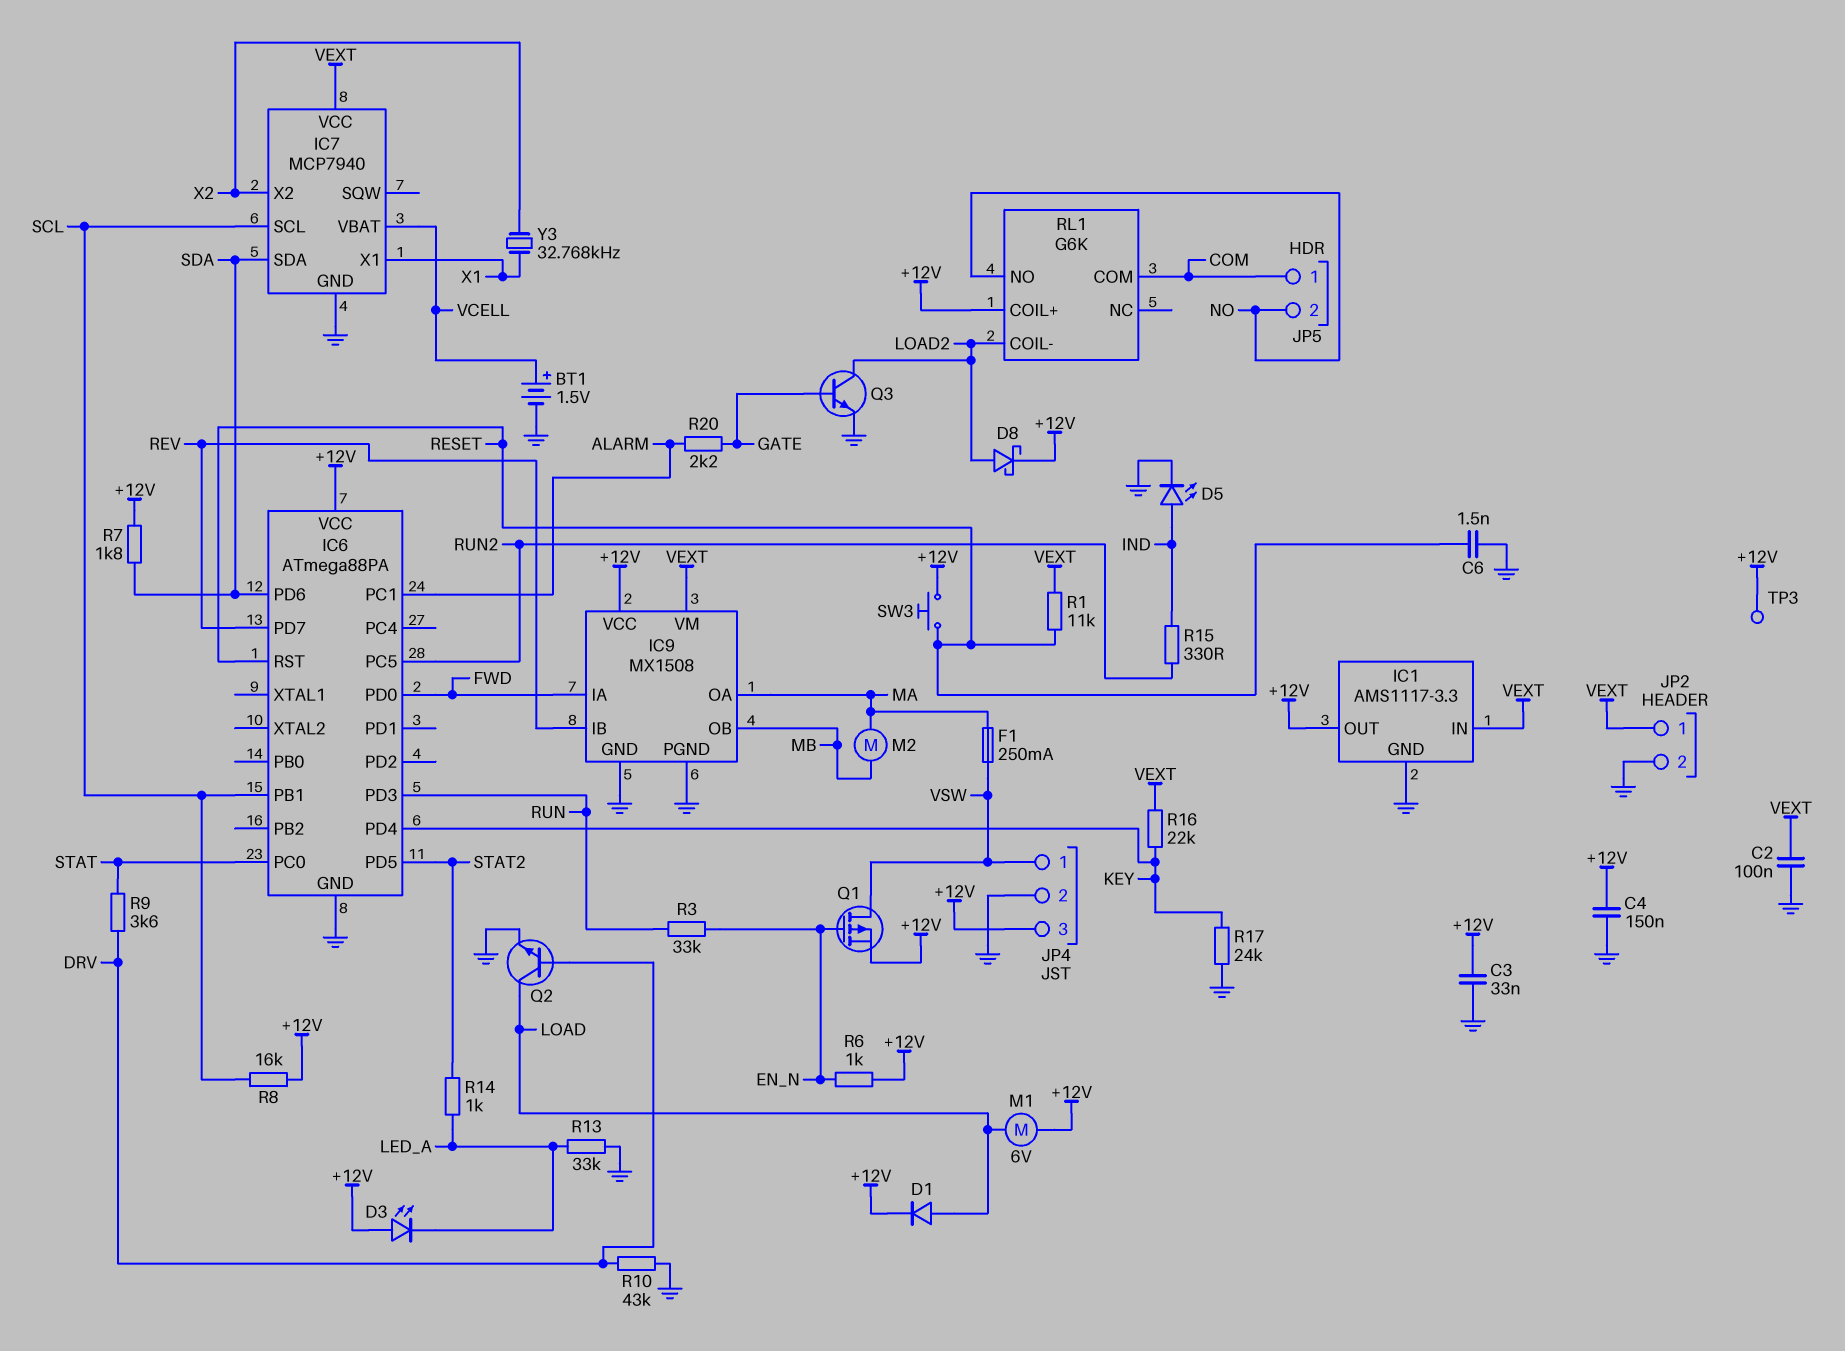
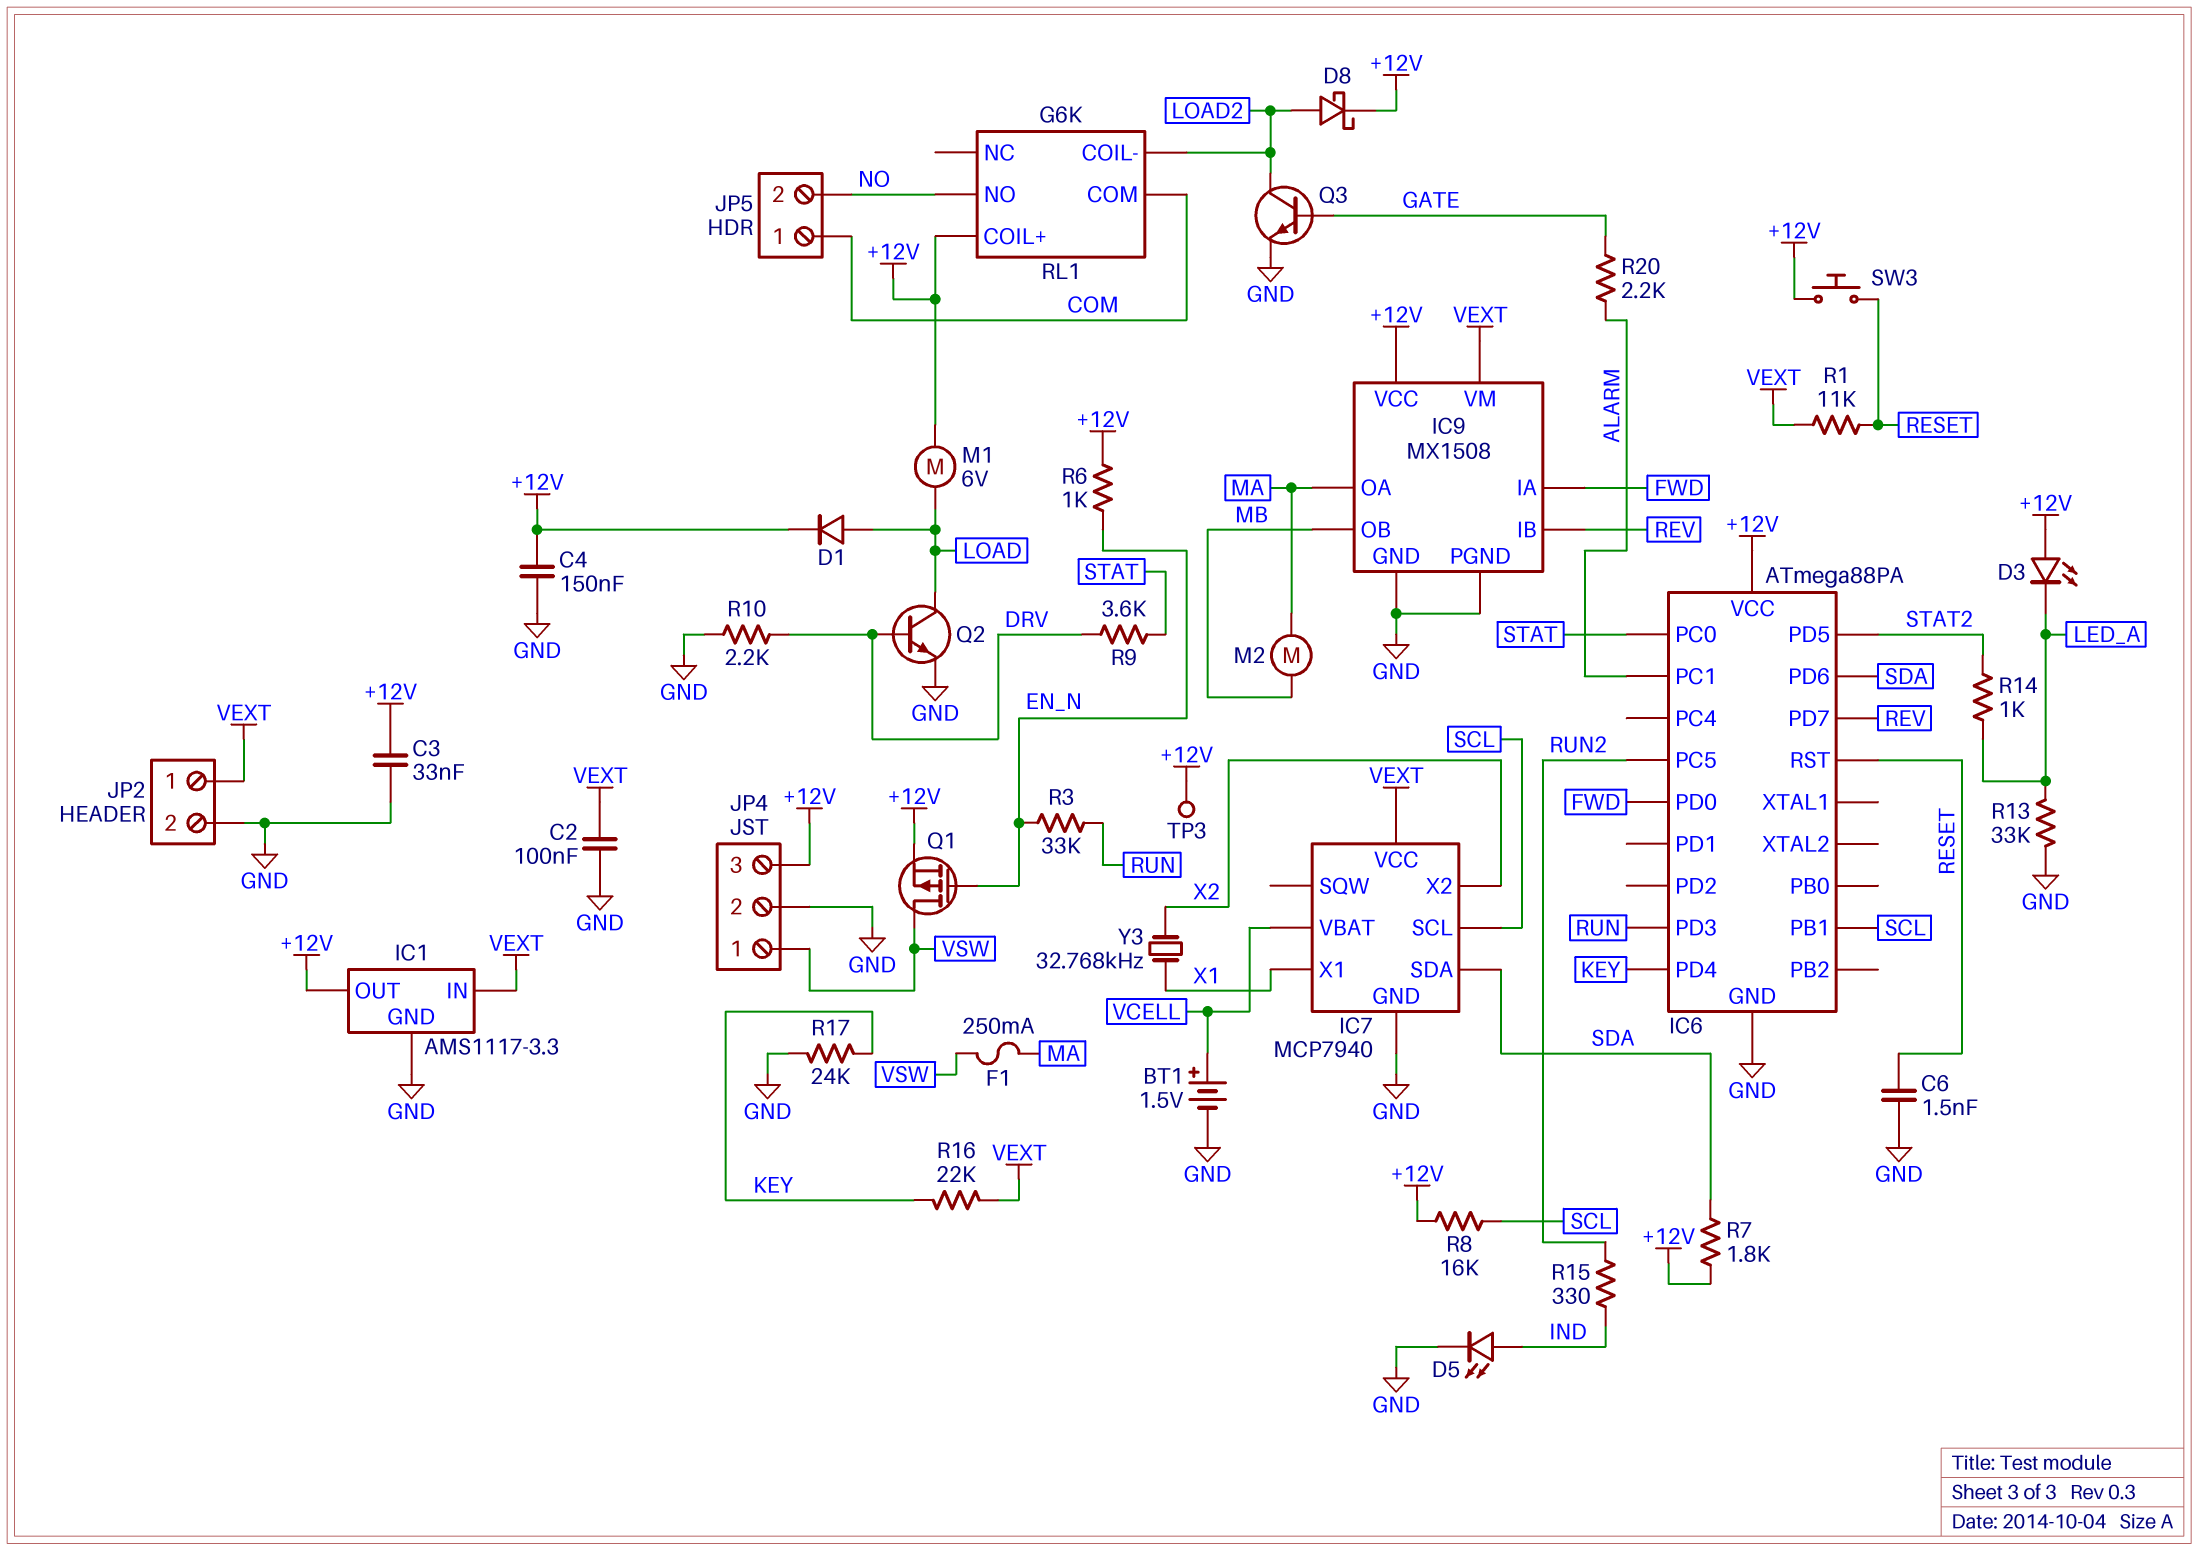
R10: 43k (DRV, GND) -> 2.2k (DRV, GND)

